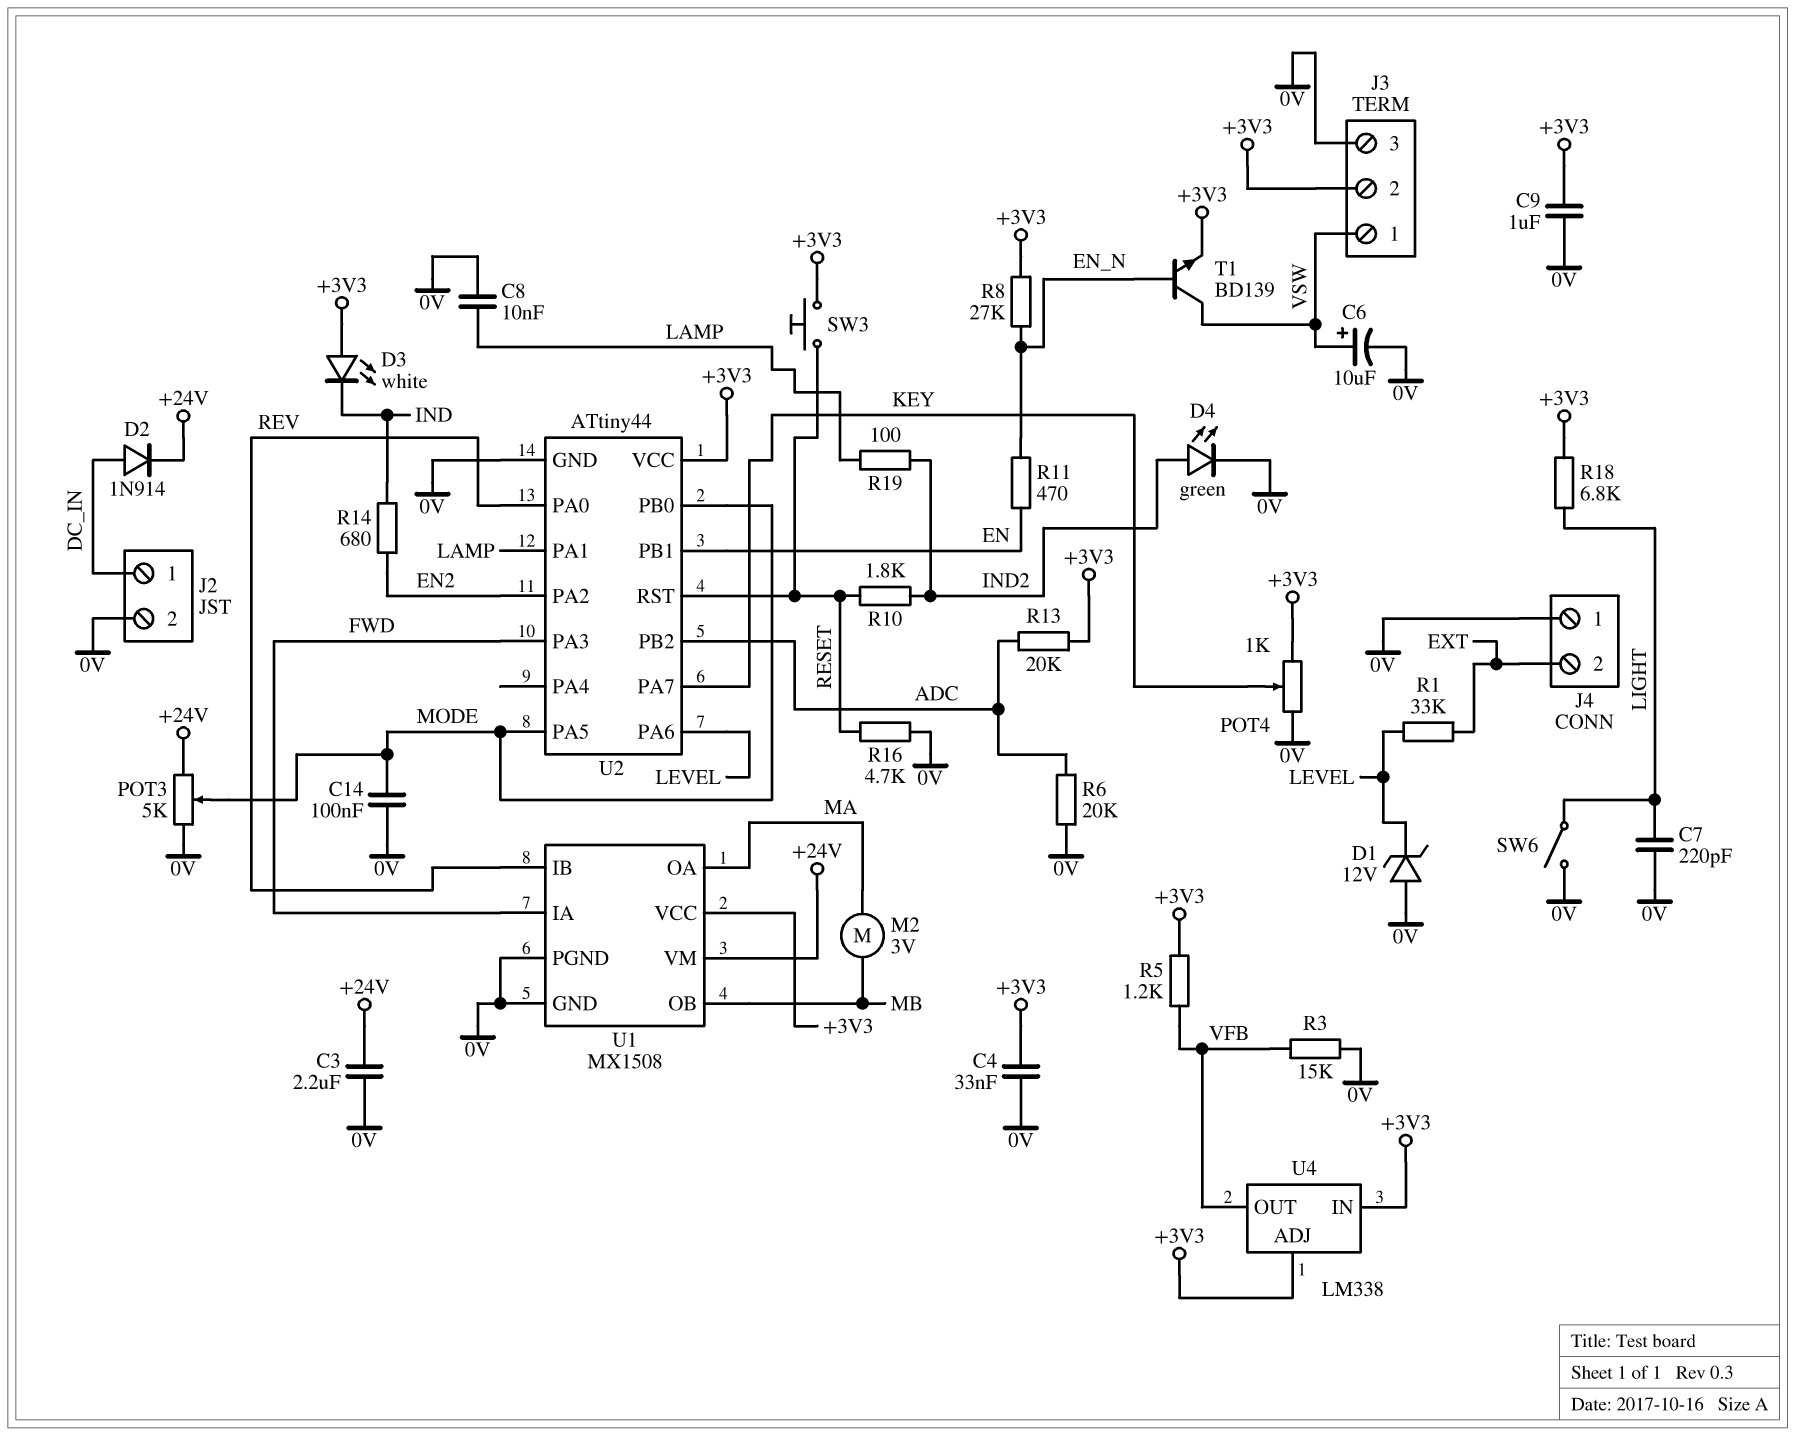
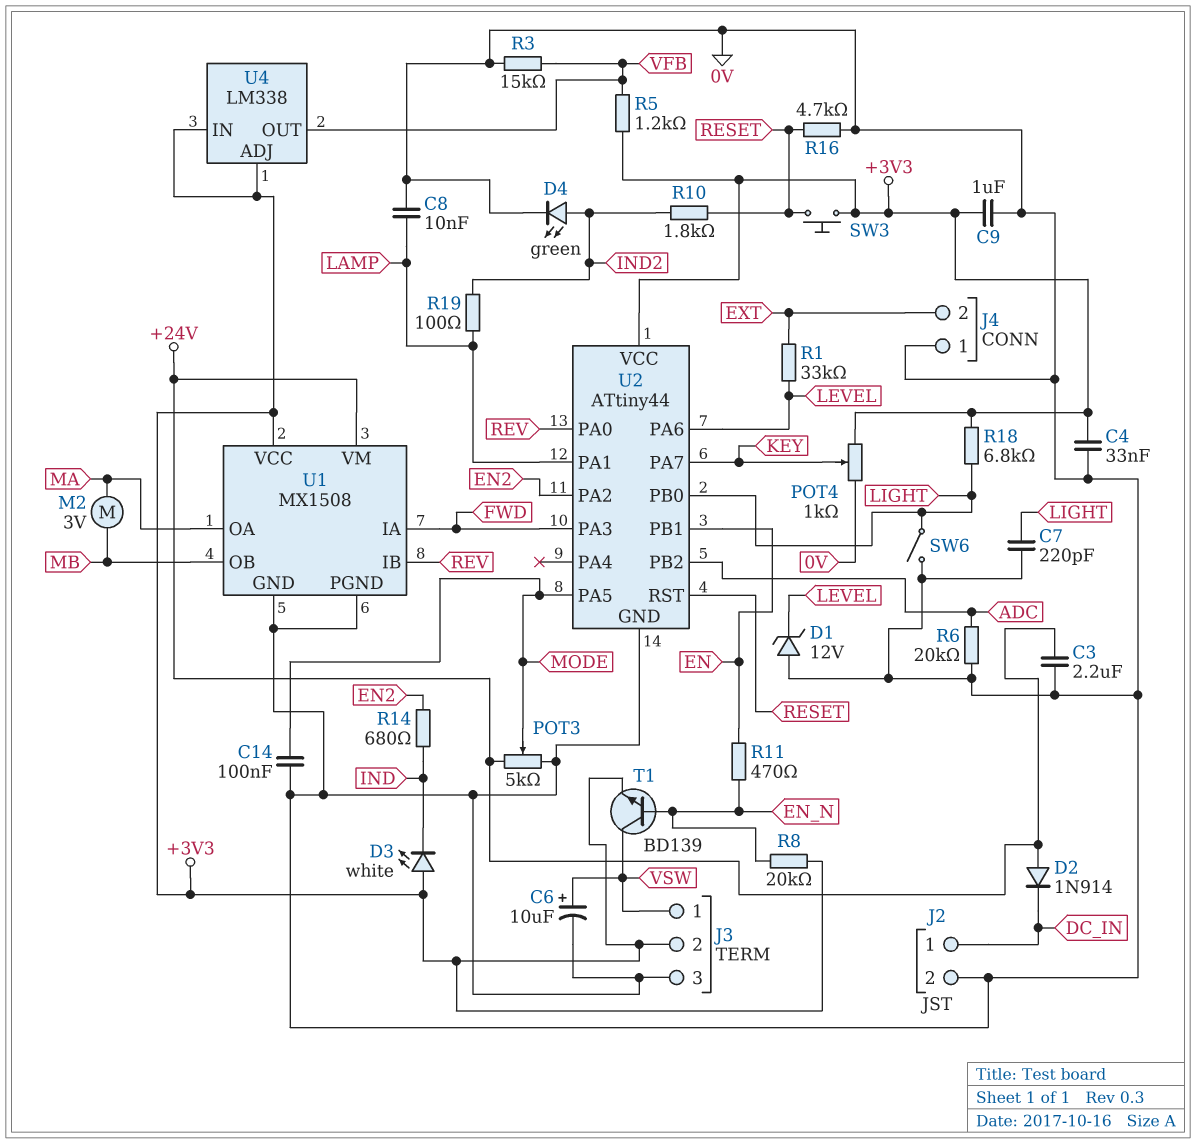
D2: diode 1N914 (A DC_IN, K +24V) -> diode 1N914 (A +24V, K DC_IN)
R8: 27k (+3V3, EN_N) -> 20k (+3V3, EN_N)
R13: 20k (+3V3, ADC) -> none
U2 pin PB0: MODE -> LIGHT

